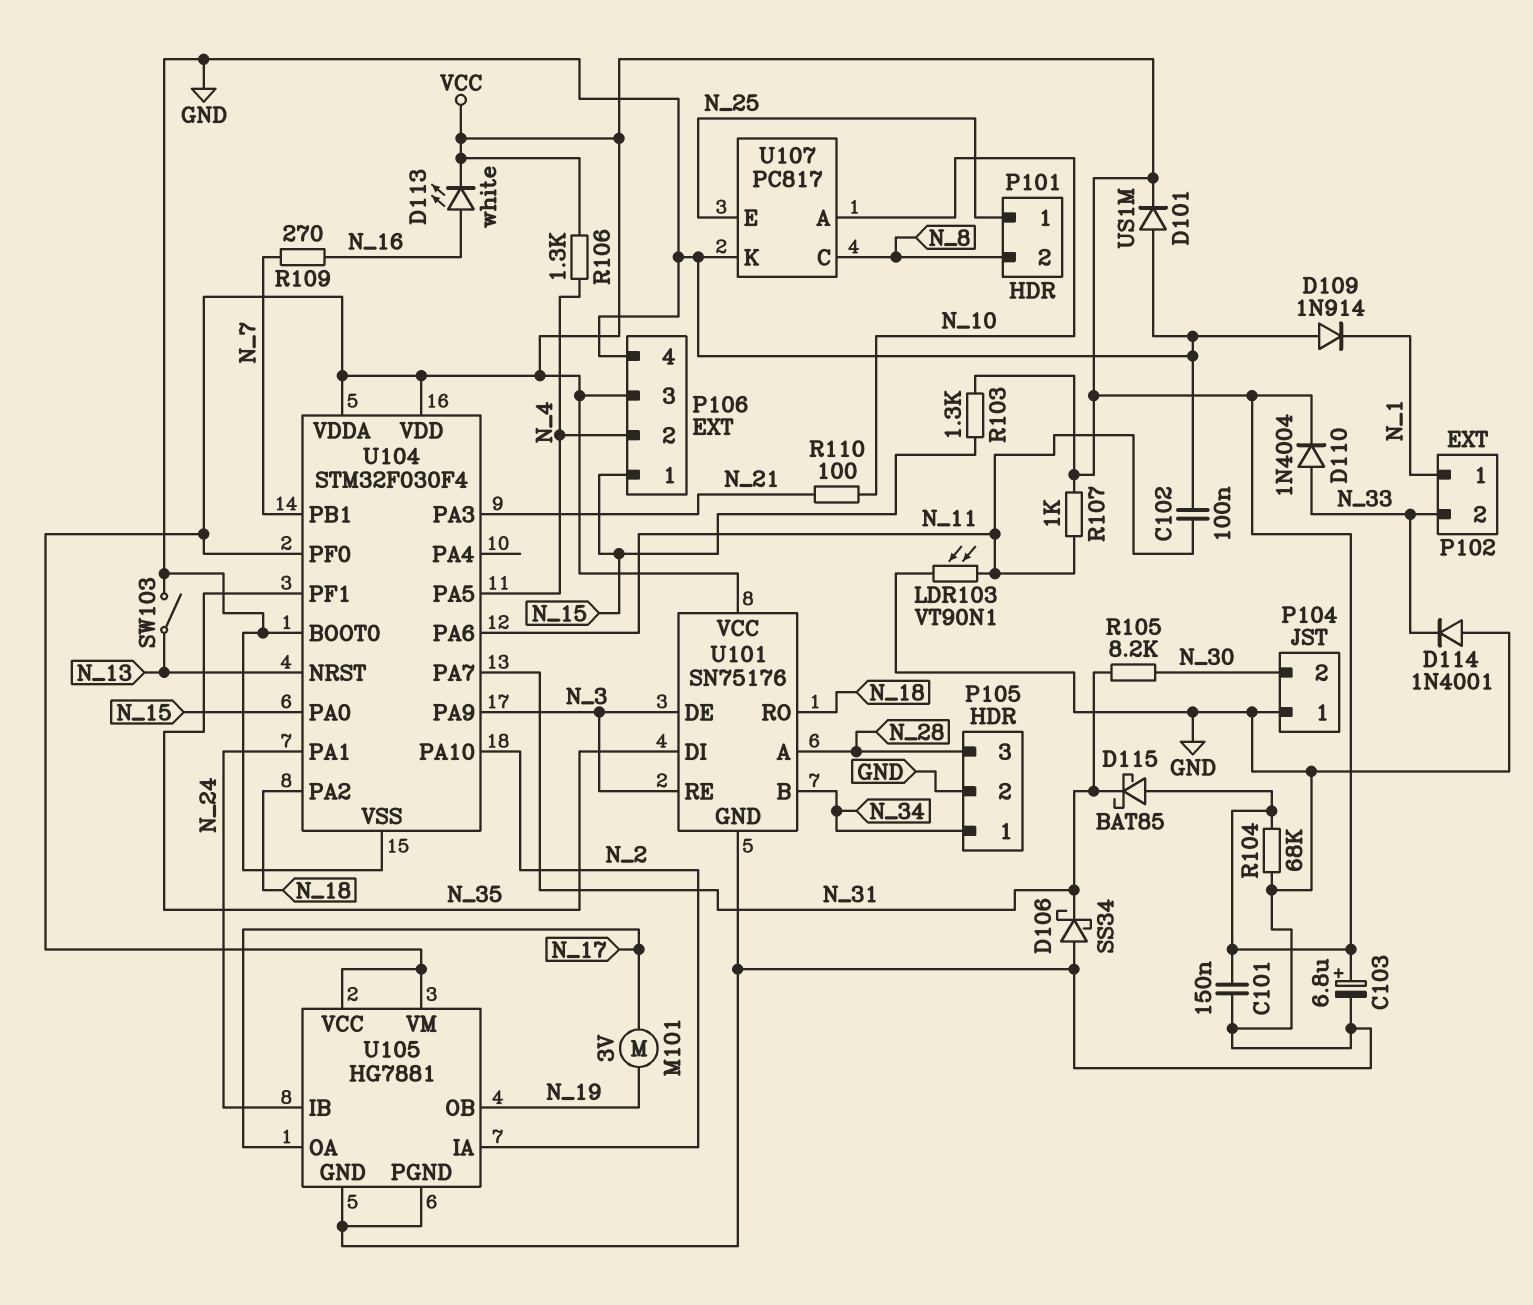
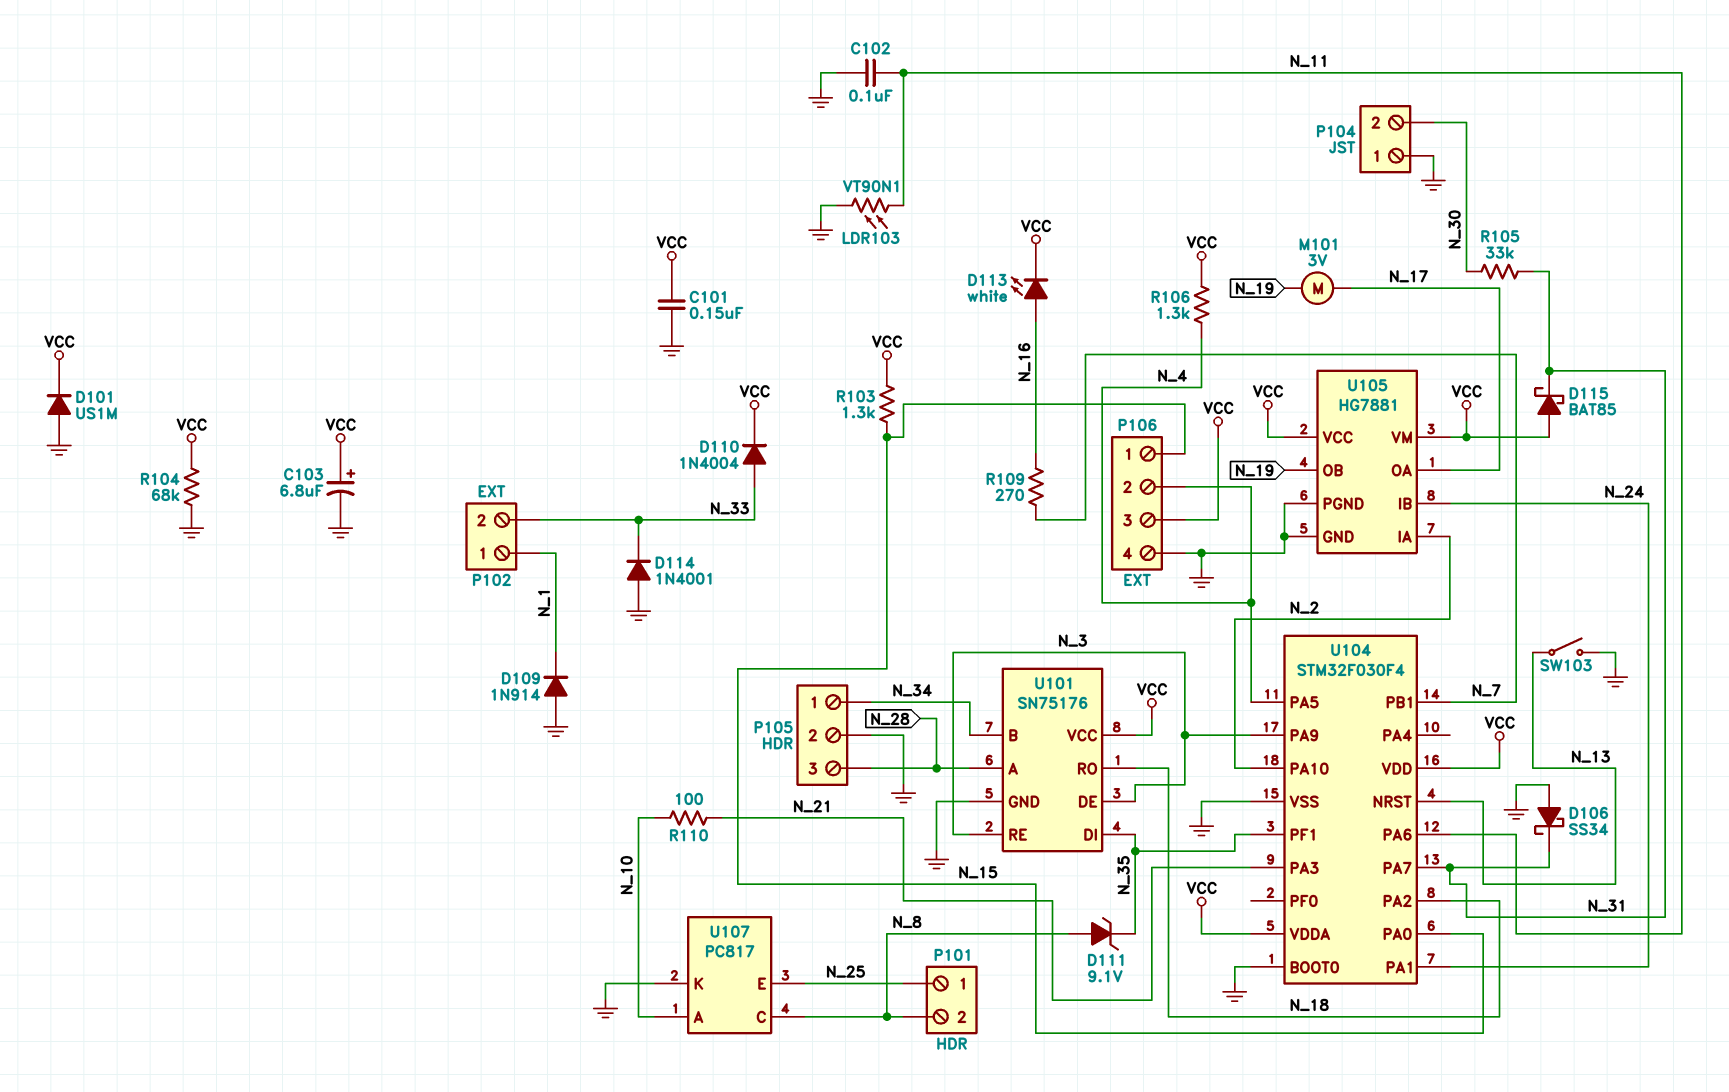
D111: none -> zener 9.1V (A N_8, K N_35)
R105: 8.2k (N_30, N_31) -> 33k (N_30, N_31)
R107: 1k (N_11, VCC) -> none
U104 pin PF0: VCC -> none

